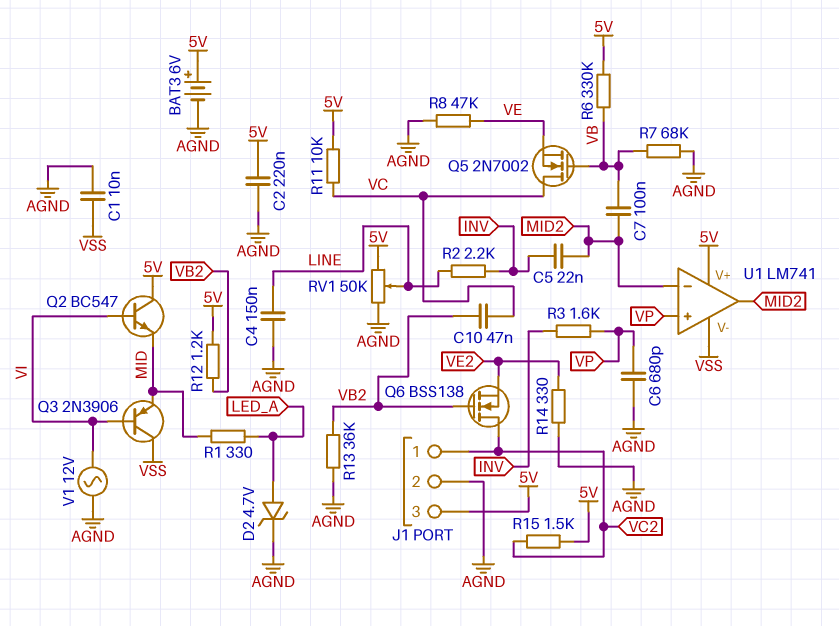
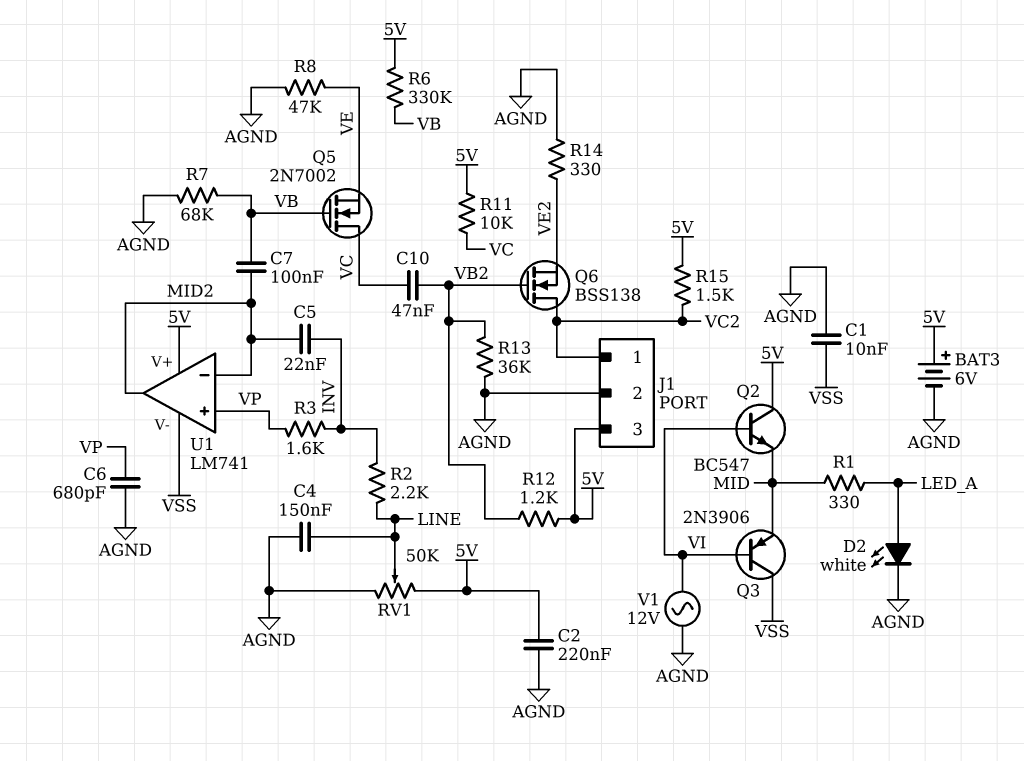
D2: zener 4.7V (A LED_A, K AGND) -> LED white (A LED_A, K AGND)

